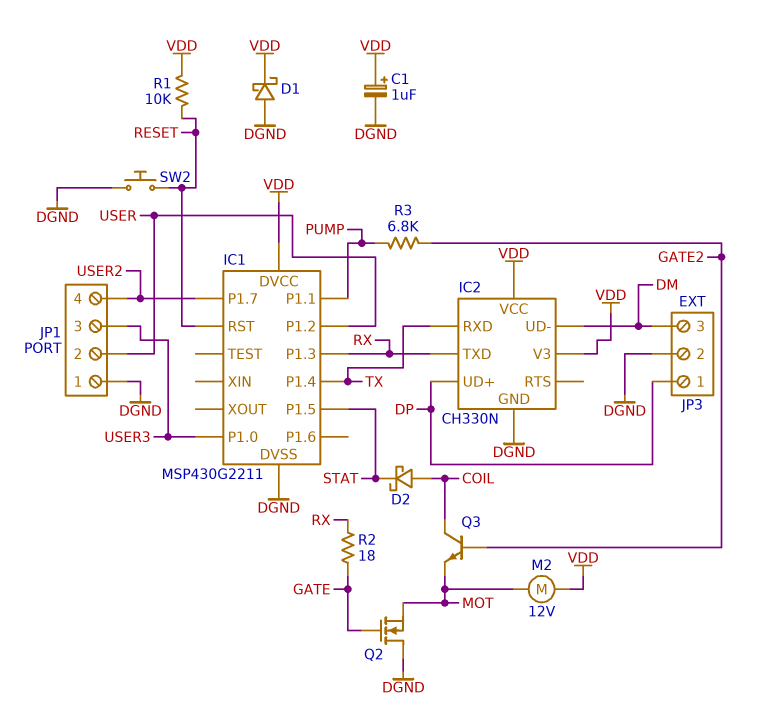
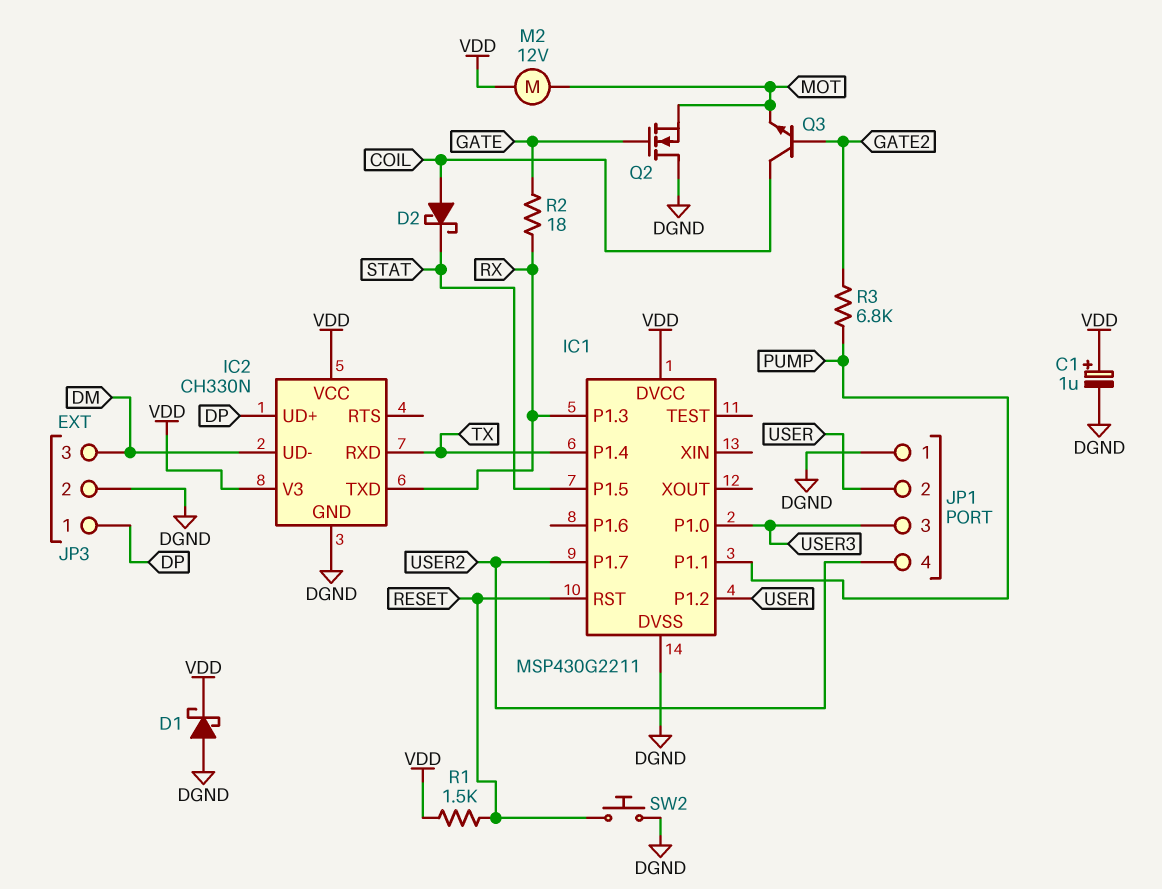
R1: 10k (RESET, VDD) -> 1.5k (RESET, VDD)

